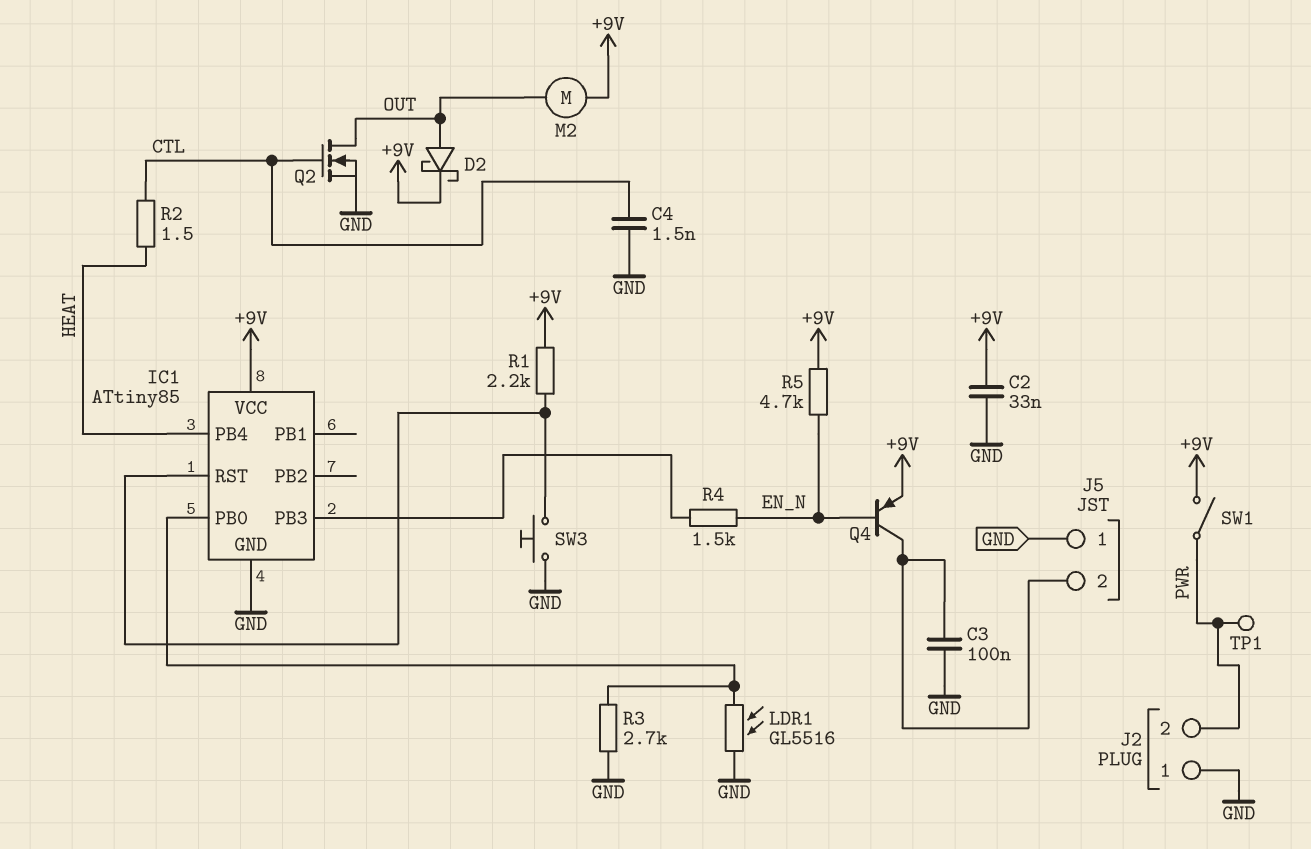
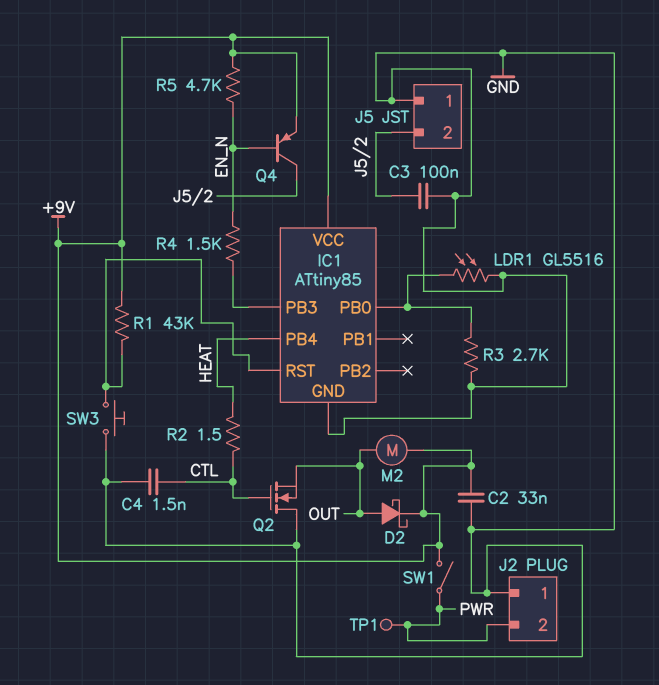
Q2: NMOS (G CTL, D OUT, S GND) -> NMOS (G CTL, D GND, S OUT)
R1: 2.2k (+9V, IC1/RST) -> 43k (+9V, IC1/RST)

